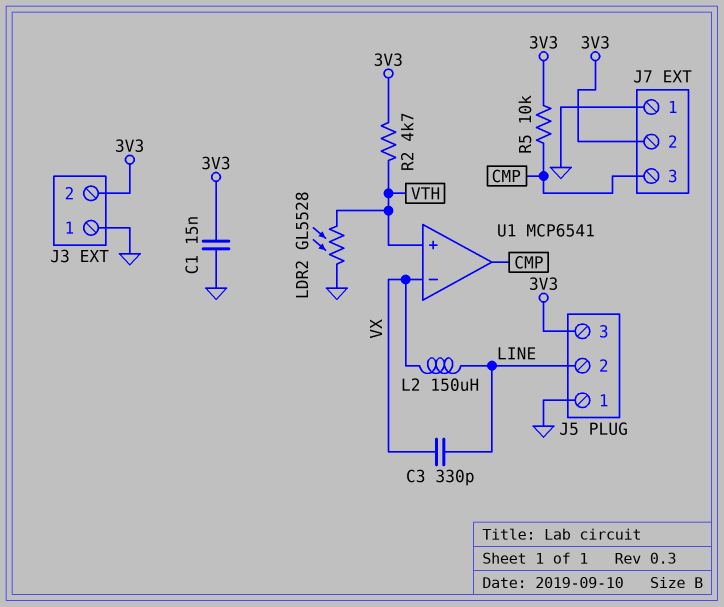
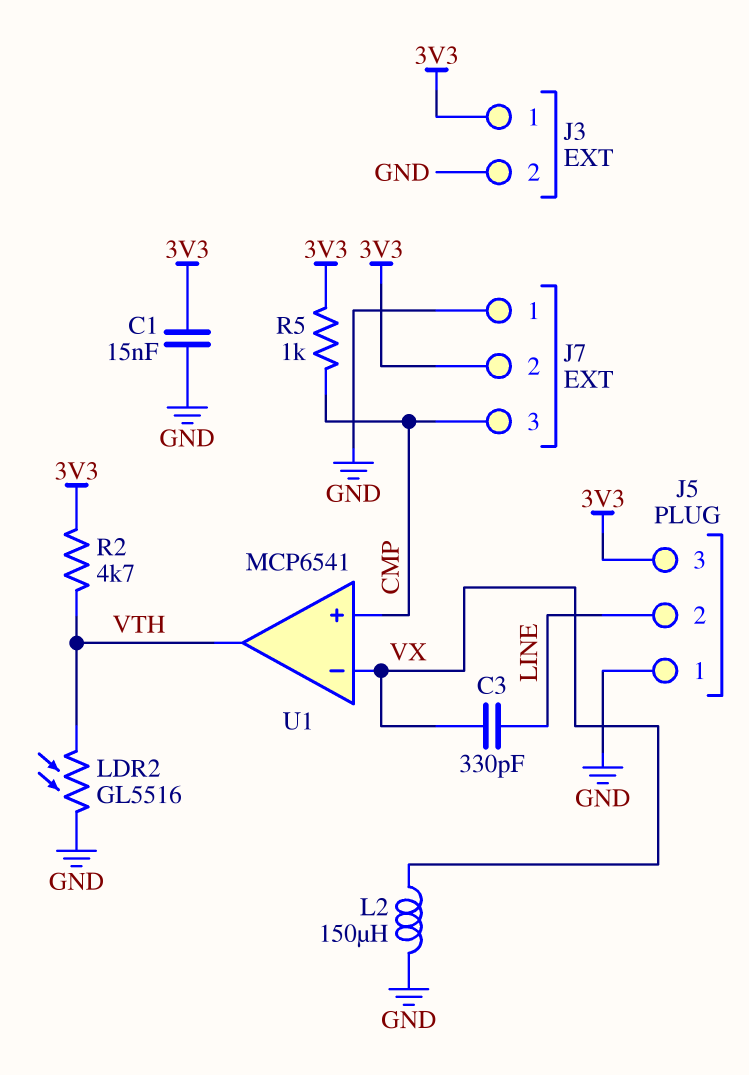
J3 pin 1: GND -> 3V3
J3 pin 2: 3V3 -> GND
L2: 150uH (LINE, VX) -> 150uH (GND, VX)
LDR2: GL5528 (GND, VTH) -> GL5516 (GND, VTH)
R5: 10k (3V3, CMP) -> 1k (3V3, CMP)
U1 pin in+: VTH -> CMP
U1 pin out: CMP -> VTH

